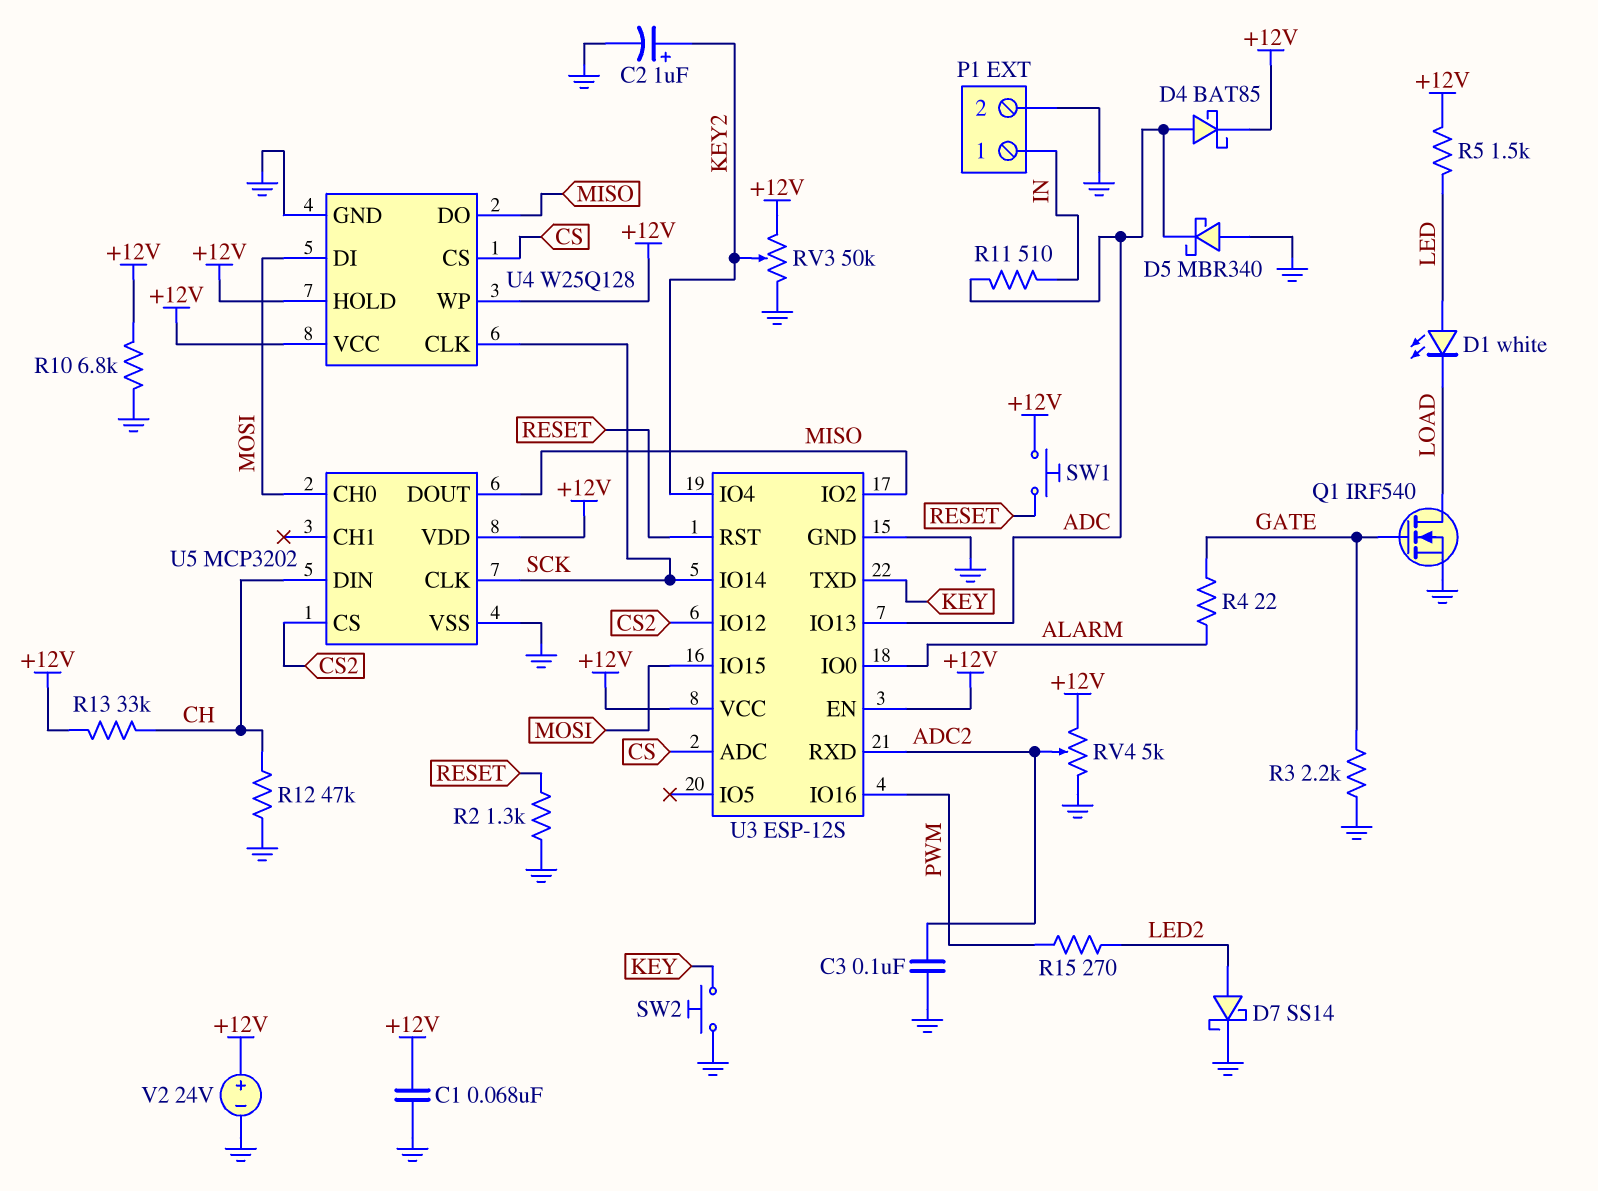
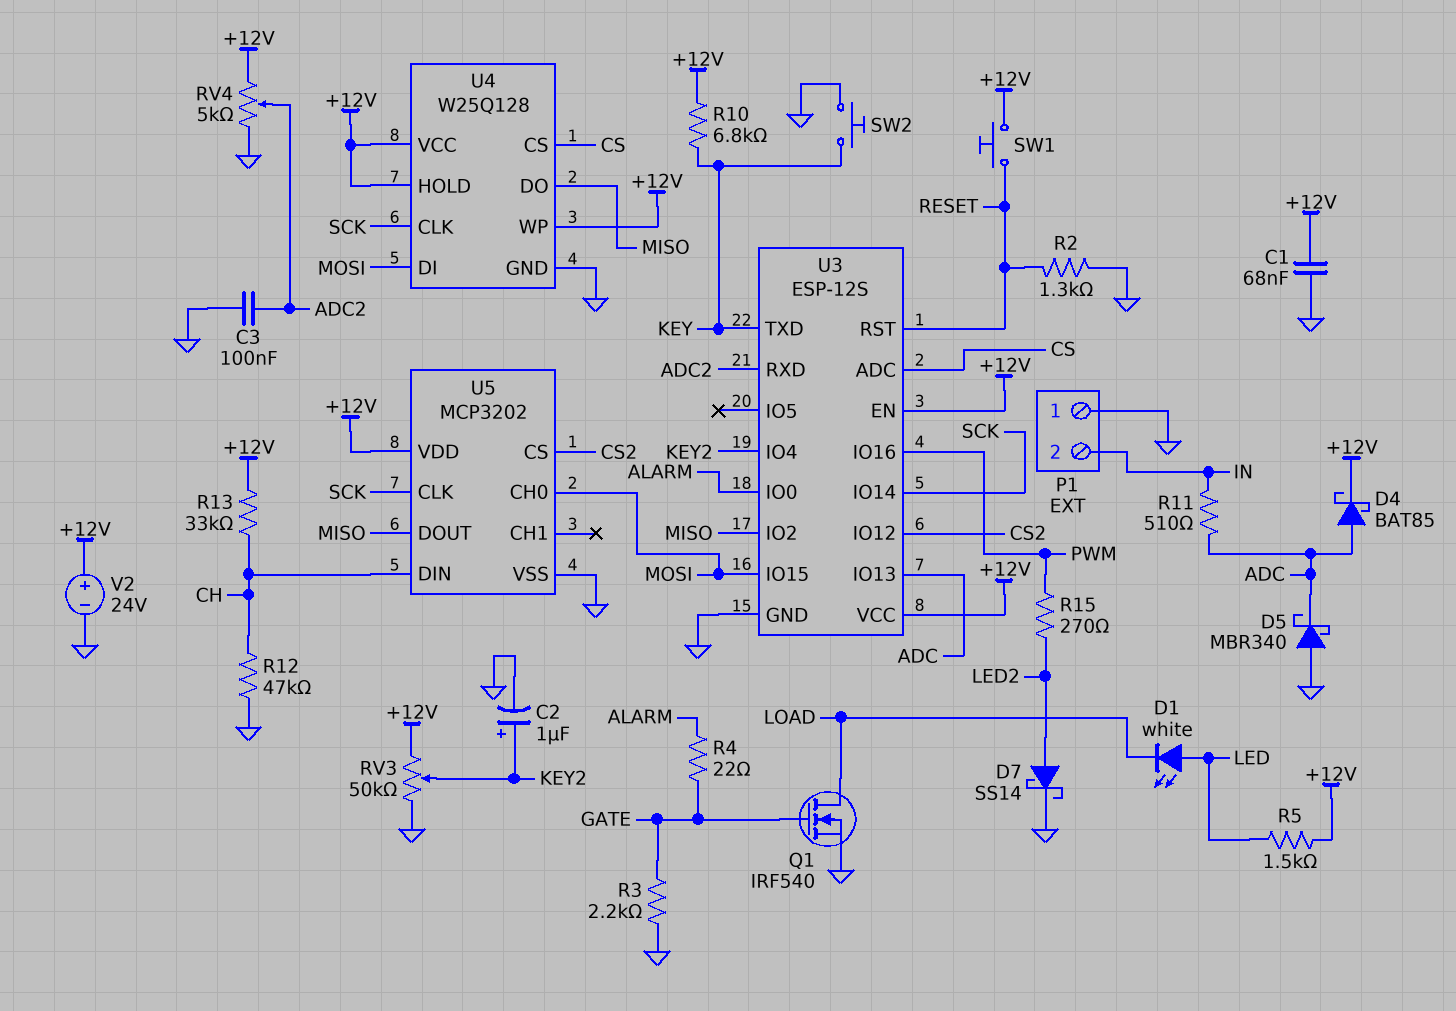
P1 pin 1: IN -> GND
P1 pin 2: GND -> IN
R10: 6.8k (+12V, GND) -> 6.8k (+12V, KEY)

